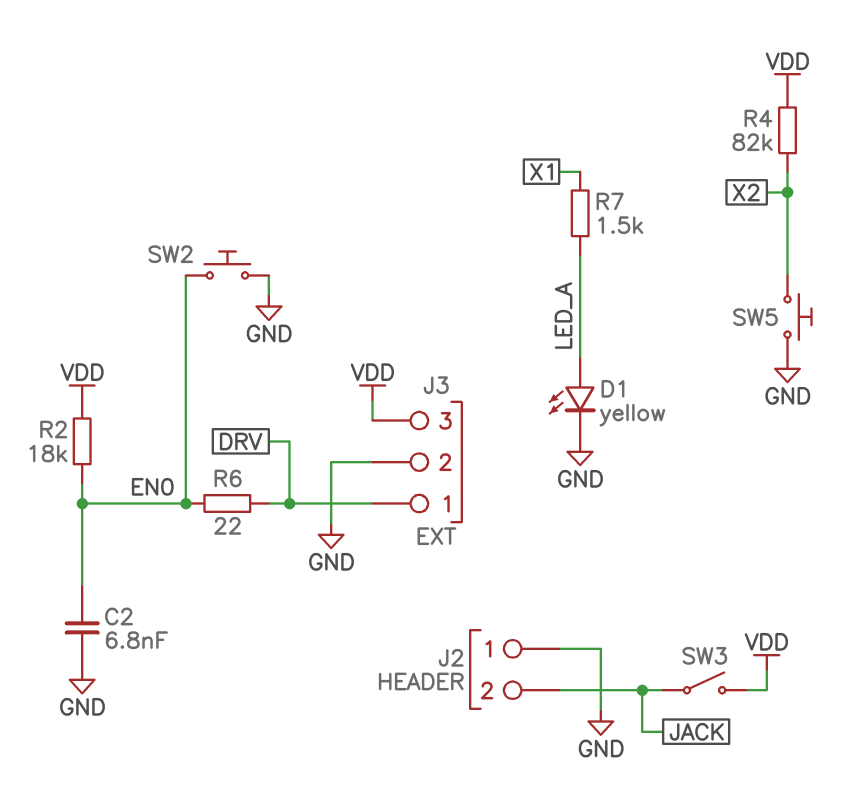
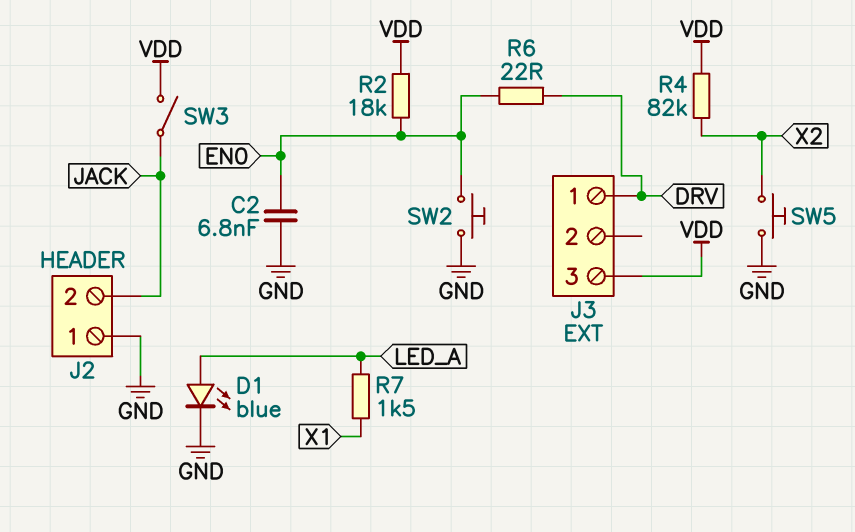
D1: LED yellow (A LED_A, K GND) -> LED blue (A LED_A, K GND)
J3 pin 2: GND -> none

